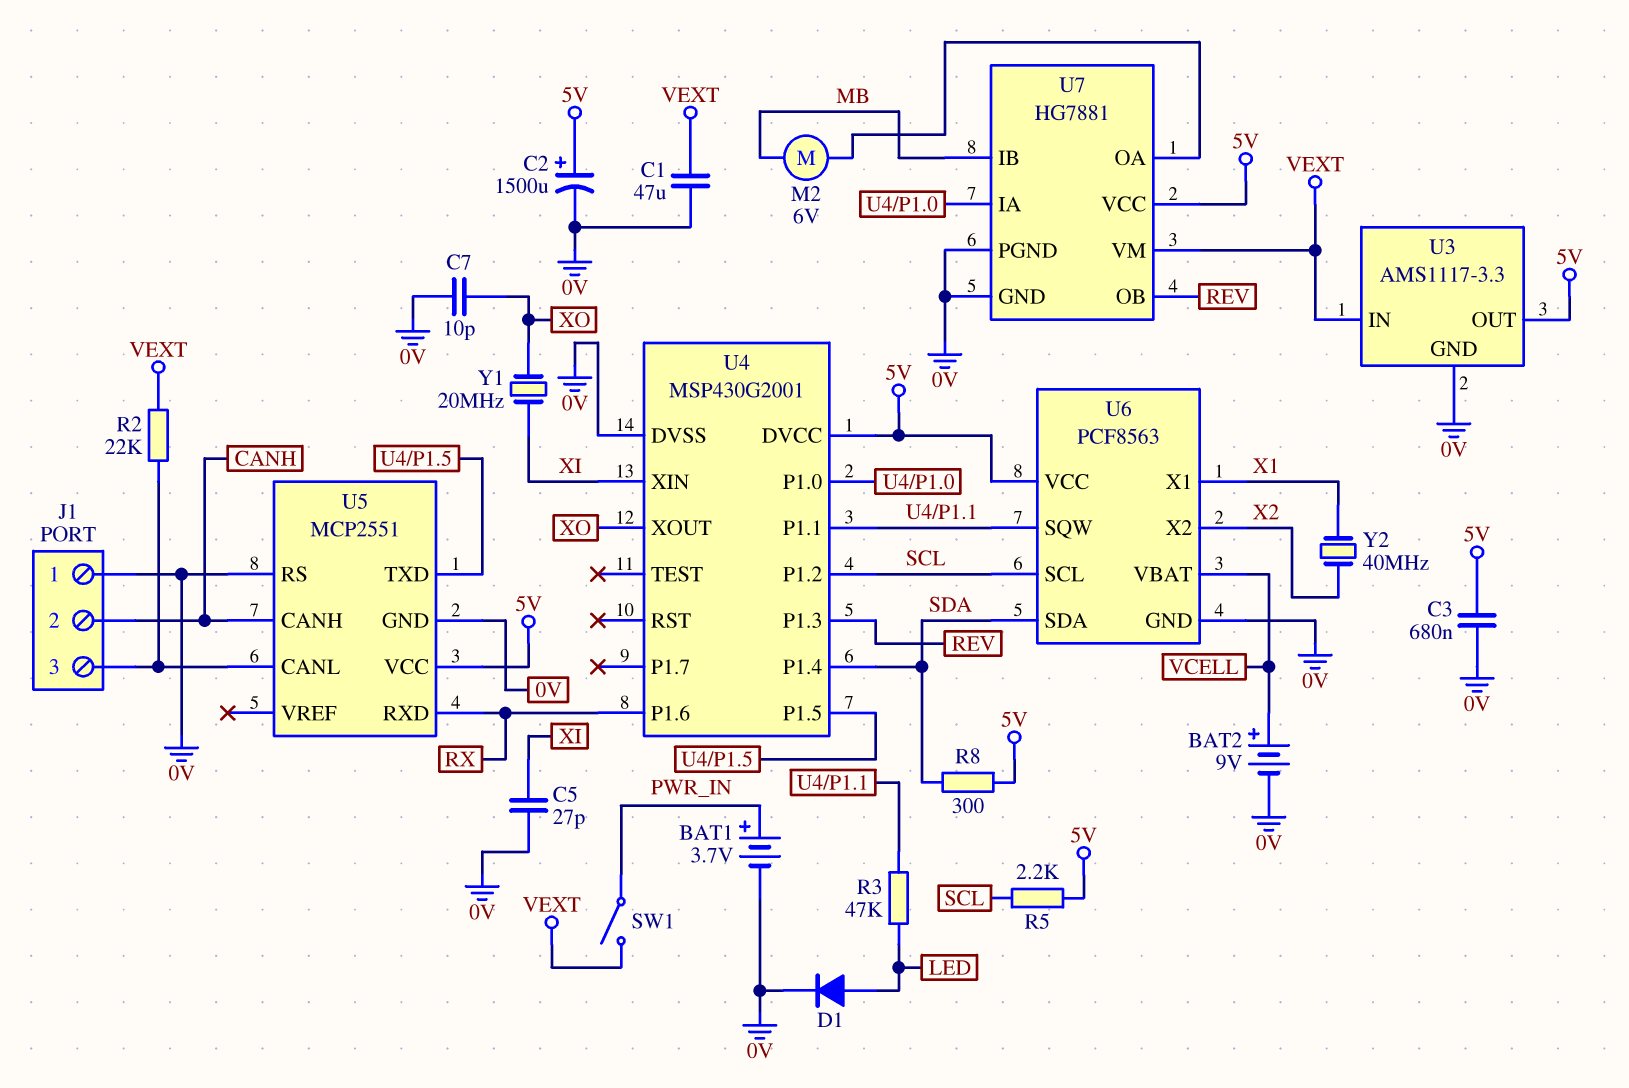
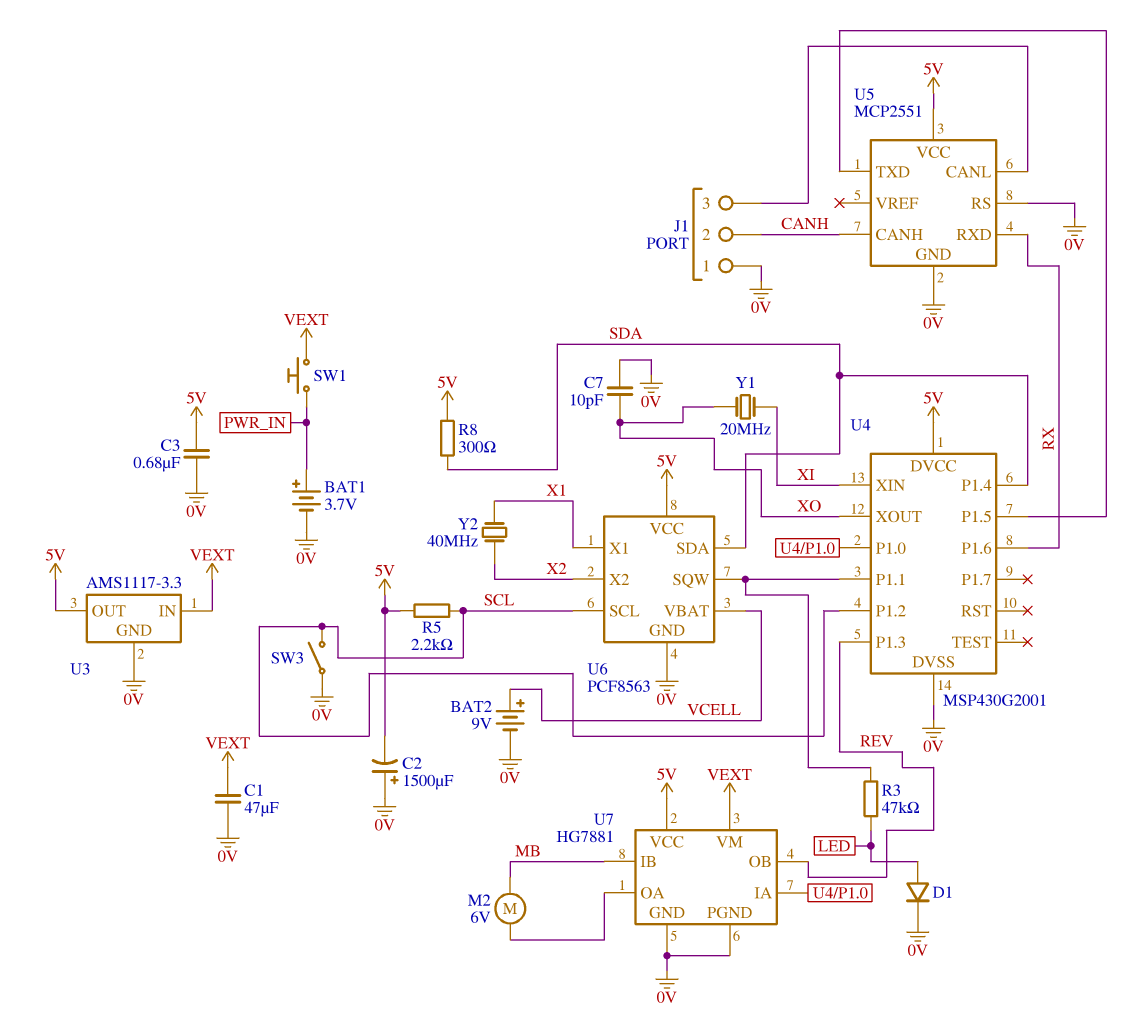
C2: 1500uF (plus 5V, minus 0V) -> 1500uF (plus 0V, minus 5V)
C5: 27pF (0V, XI) -> none
R2: 22k (J1/3, VEXT) -> none
SW1: switch (PWR_IN, VEXT) -> button (PWR_IN, VEXT)
SW3: none -> switch (0V, SCL)

